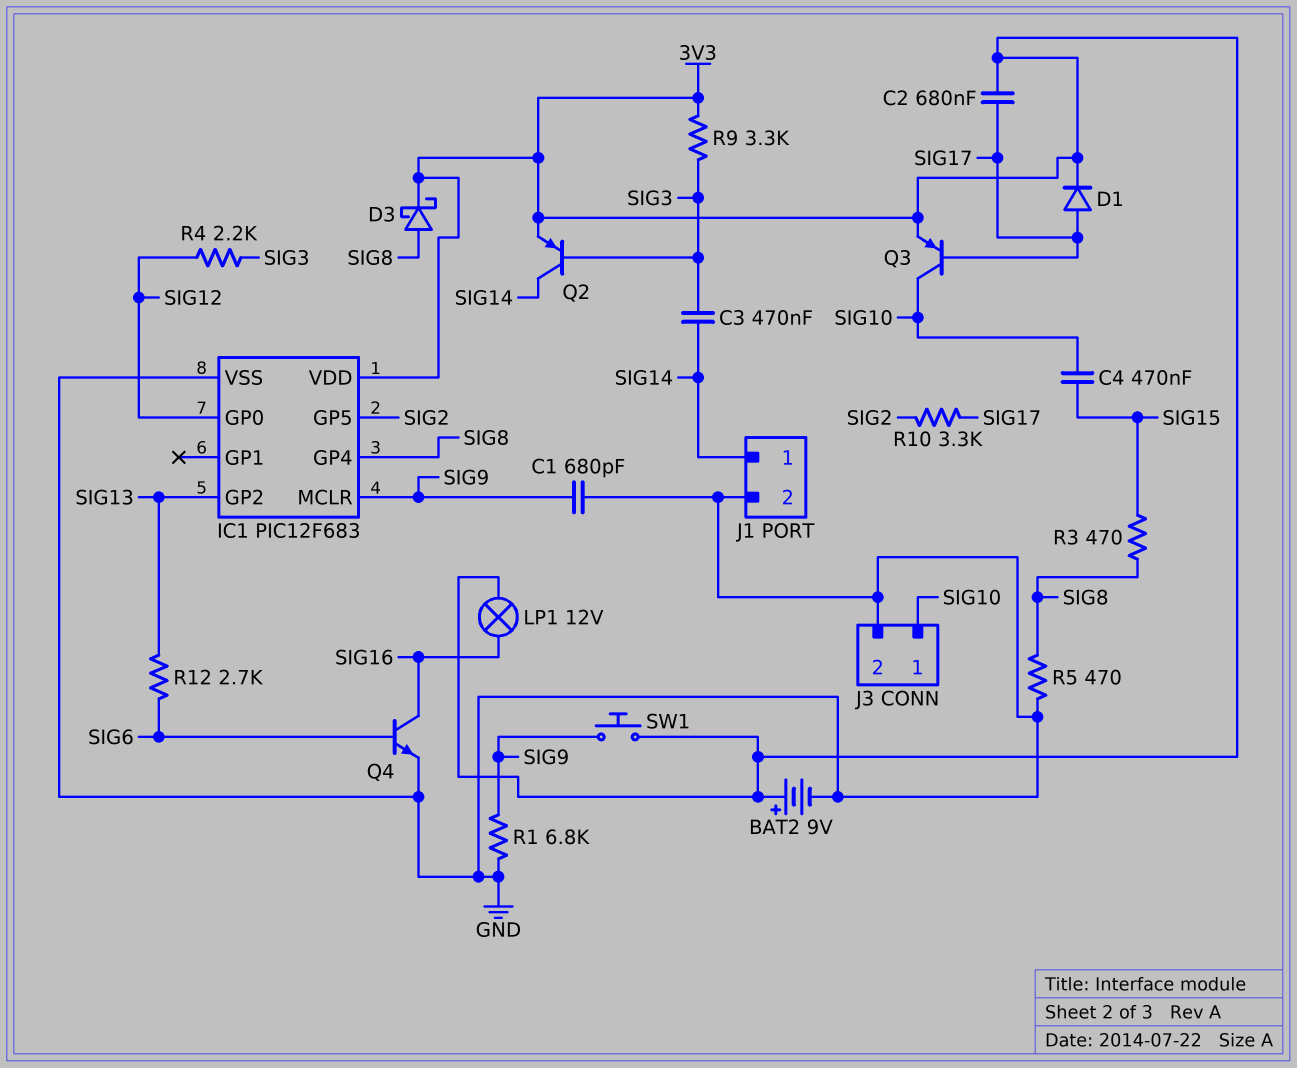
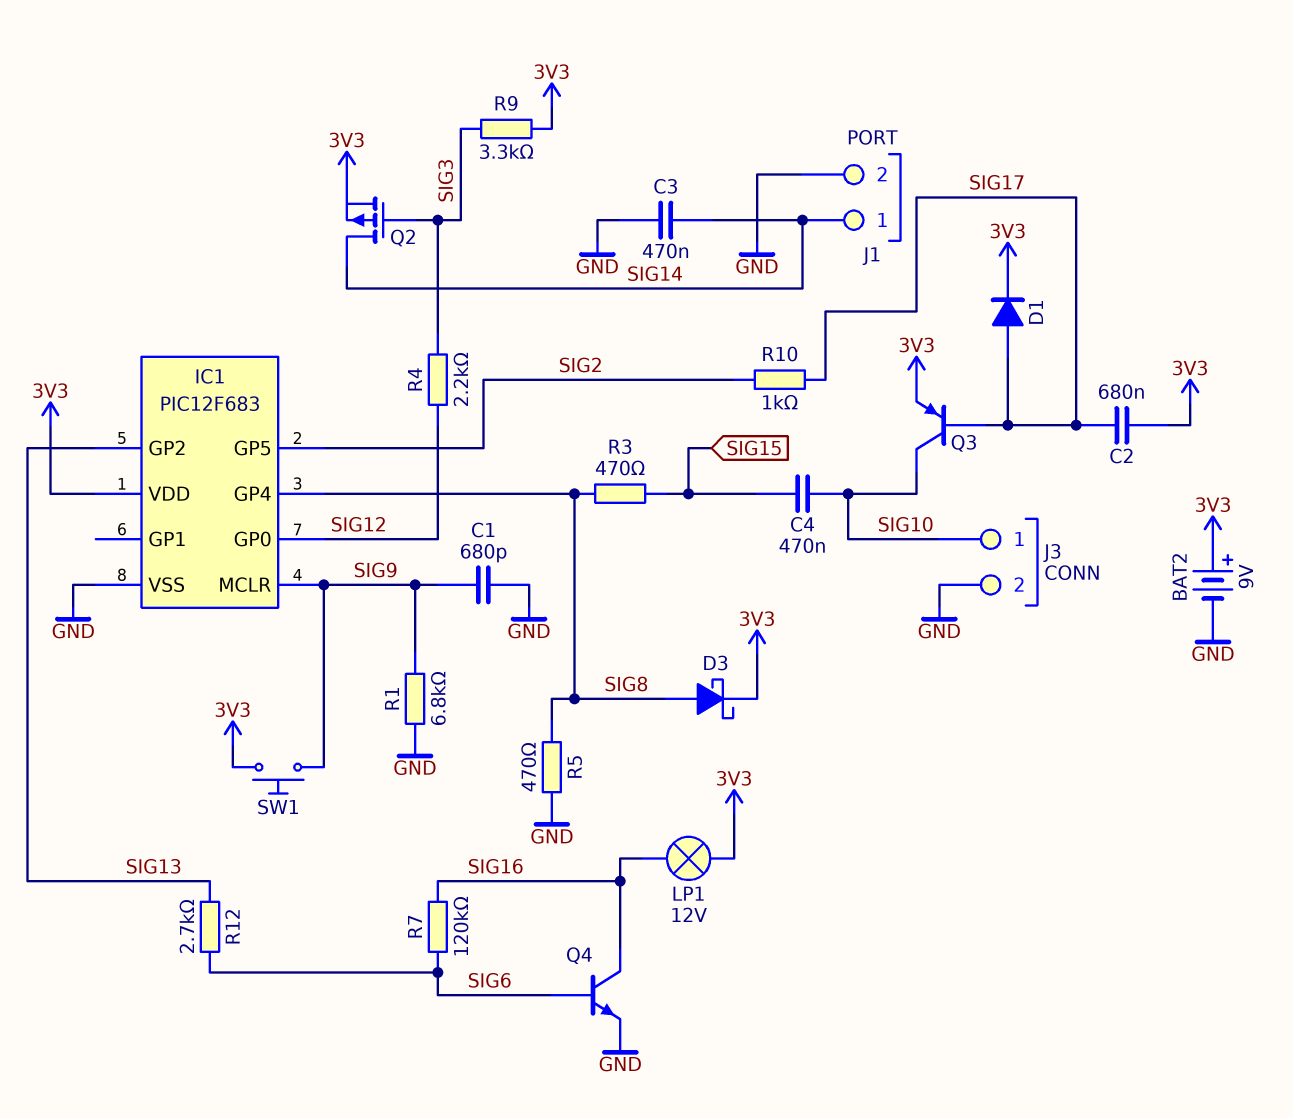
C3: 470nF (SIG3, SIG14) -> 470nF (GND, SIG14)
Q2: PNP (B SIG3, C SIG14, E 3V3) -> PMOS (G SIG3, D SIG14, S 3V3)
R7: none -> 120k (SIG6, SIG16)
R10: 3.3k (SIG2, SIG17) -> 1k (SIG2, SIG17)

